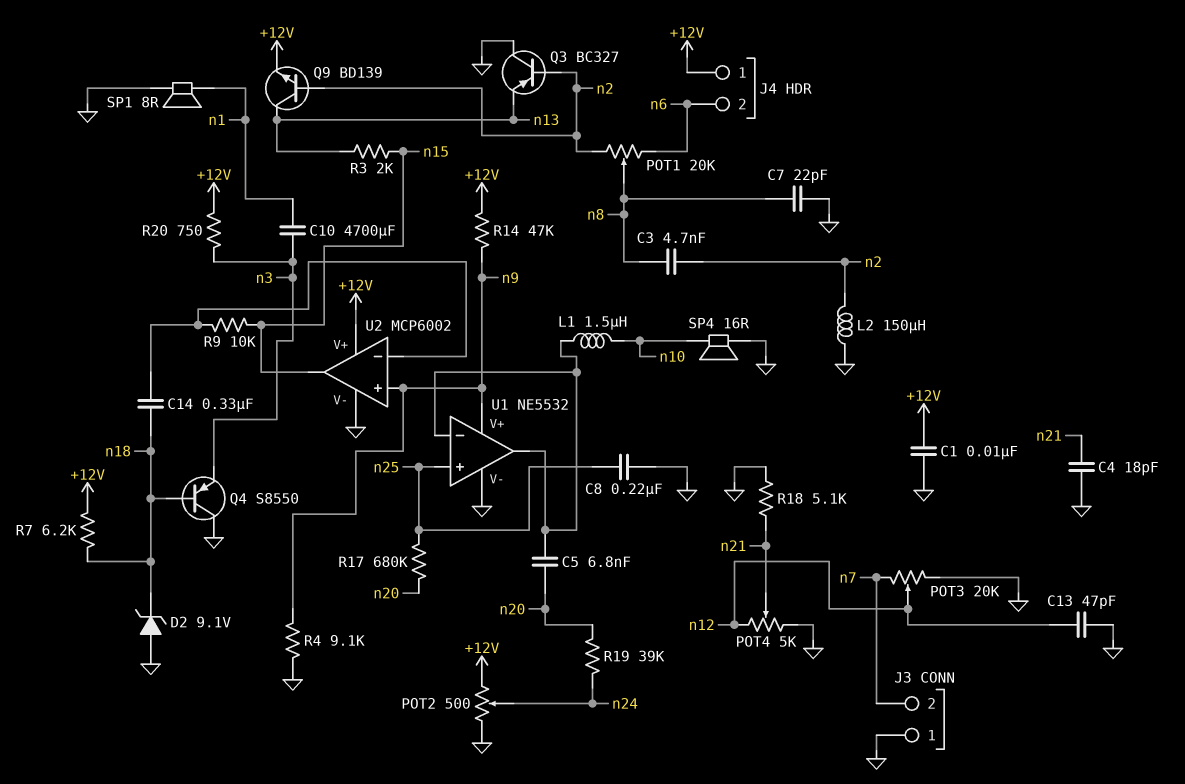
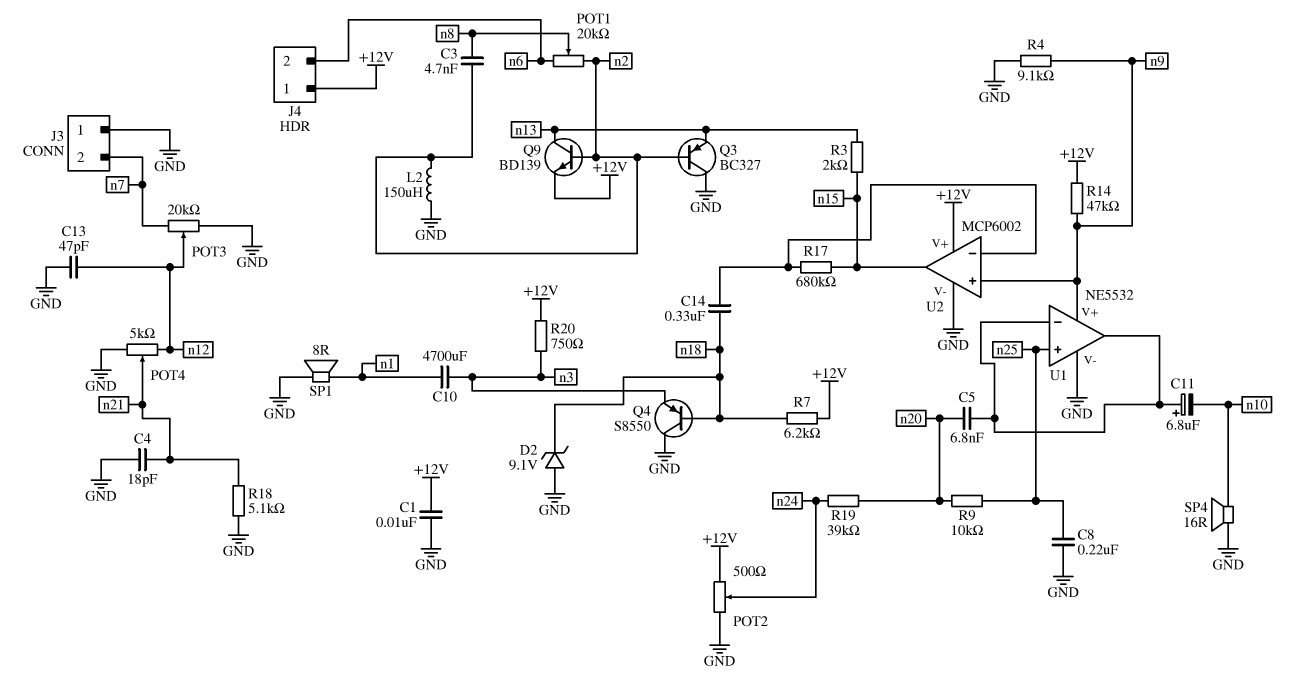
C7: 22pF (GND, n8) -> none
C11: none -> 6.8uF (plus U1/in-, minus n10)
L1: 1.5uH (U1/in-, n10) -> none
R9: 10k (U2/in-, n15) -> 10k (n20, n25)
R17: 680k (n20, n25) -> 680k (U2/in-, n15)

